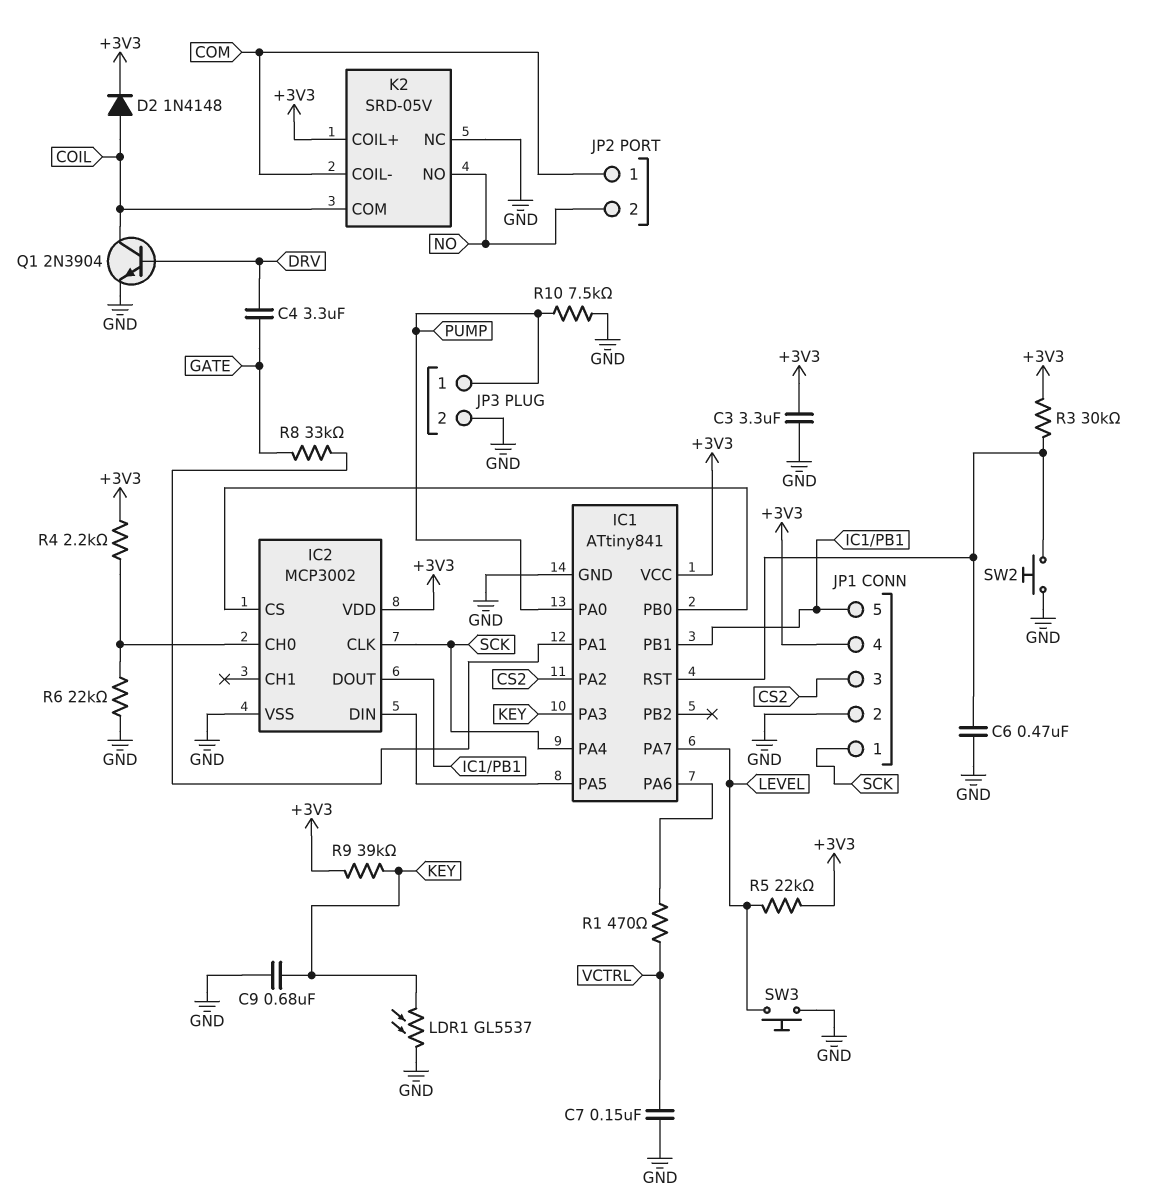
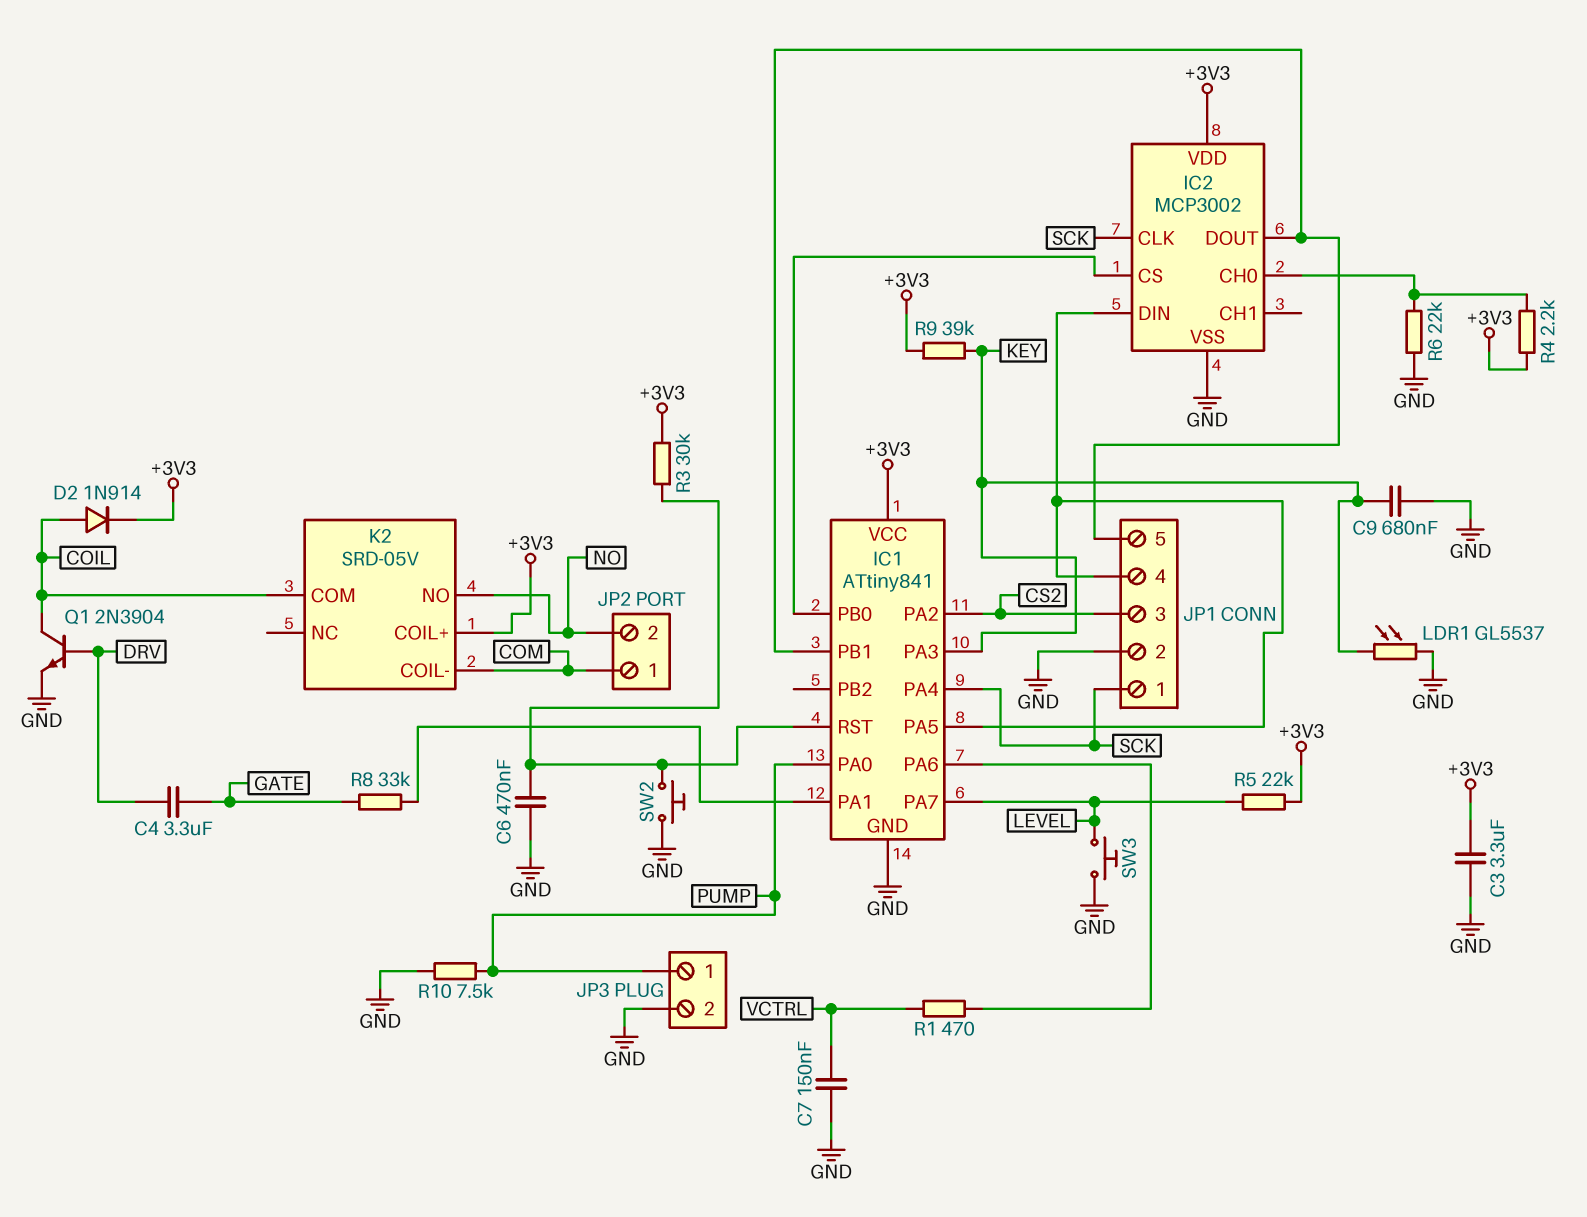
D2: diode 1N4148 (A COIL, K +3V3) -> diode 1N914 (A COIL, K +3V3)
JP1 pin 4: +3V3 -> IC1/PA5
K2 pin NC: GND -> none

